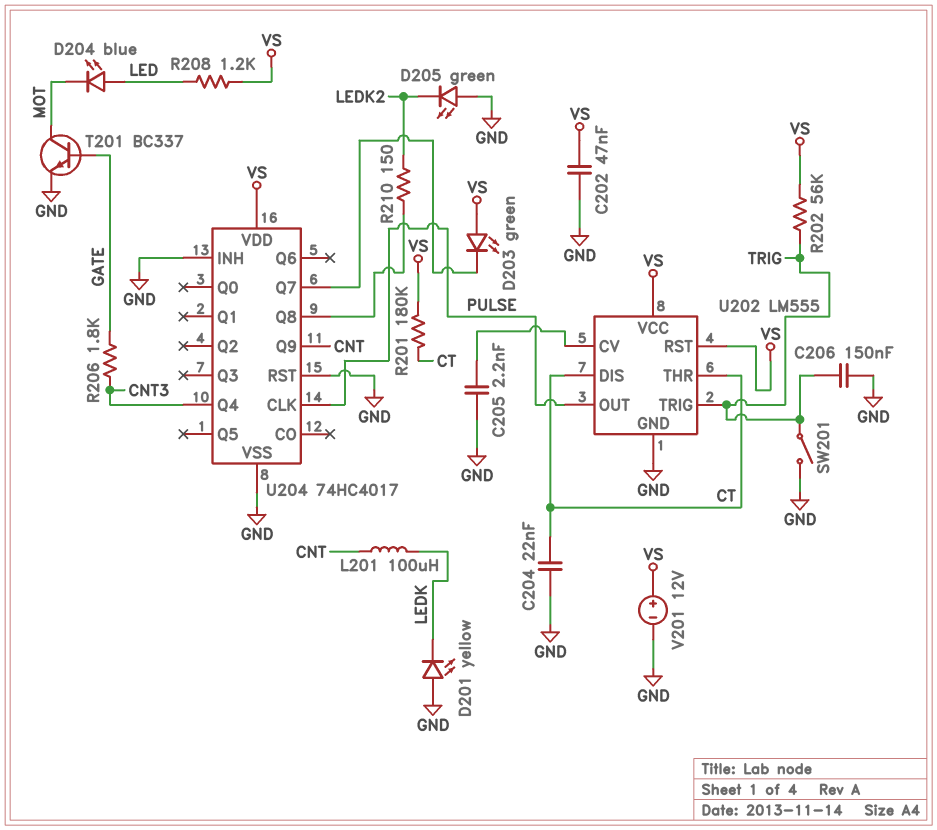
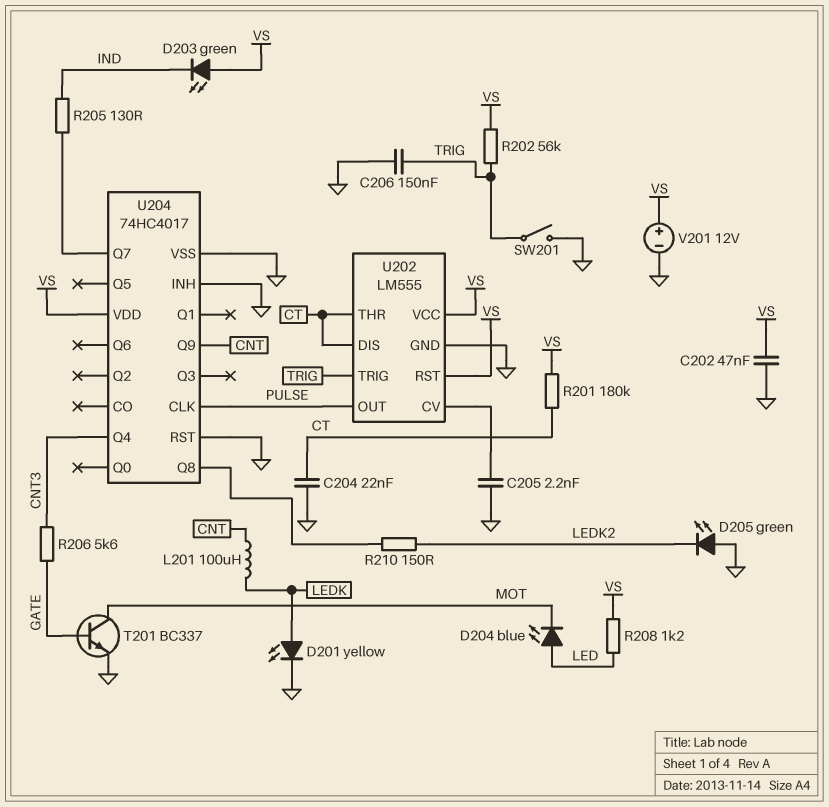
D201: LED yellow (A GND, K LEDK) -> LED yellow (A LEDK, K GND)
D203: LED green (A VS, K U204/Q7) -> LED green (A VS, K IND)
R205: none -> 130 (IND, U204/Q7)
R206: 1.8k (CNT3, GATE) -> 5.6k (CNT3, GATE)

